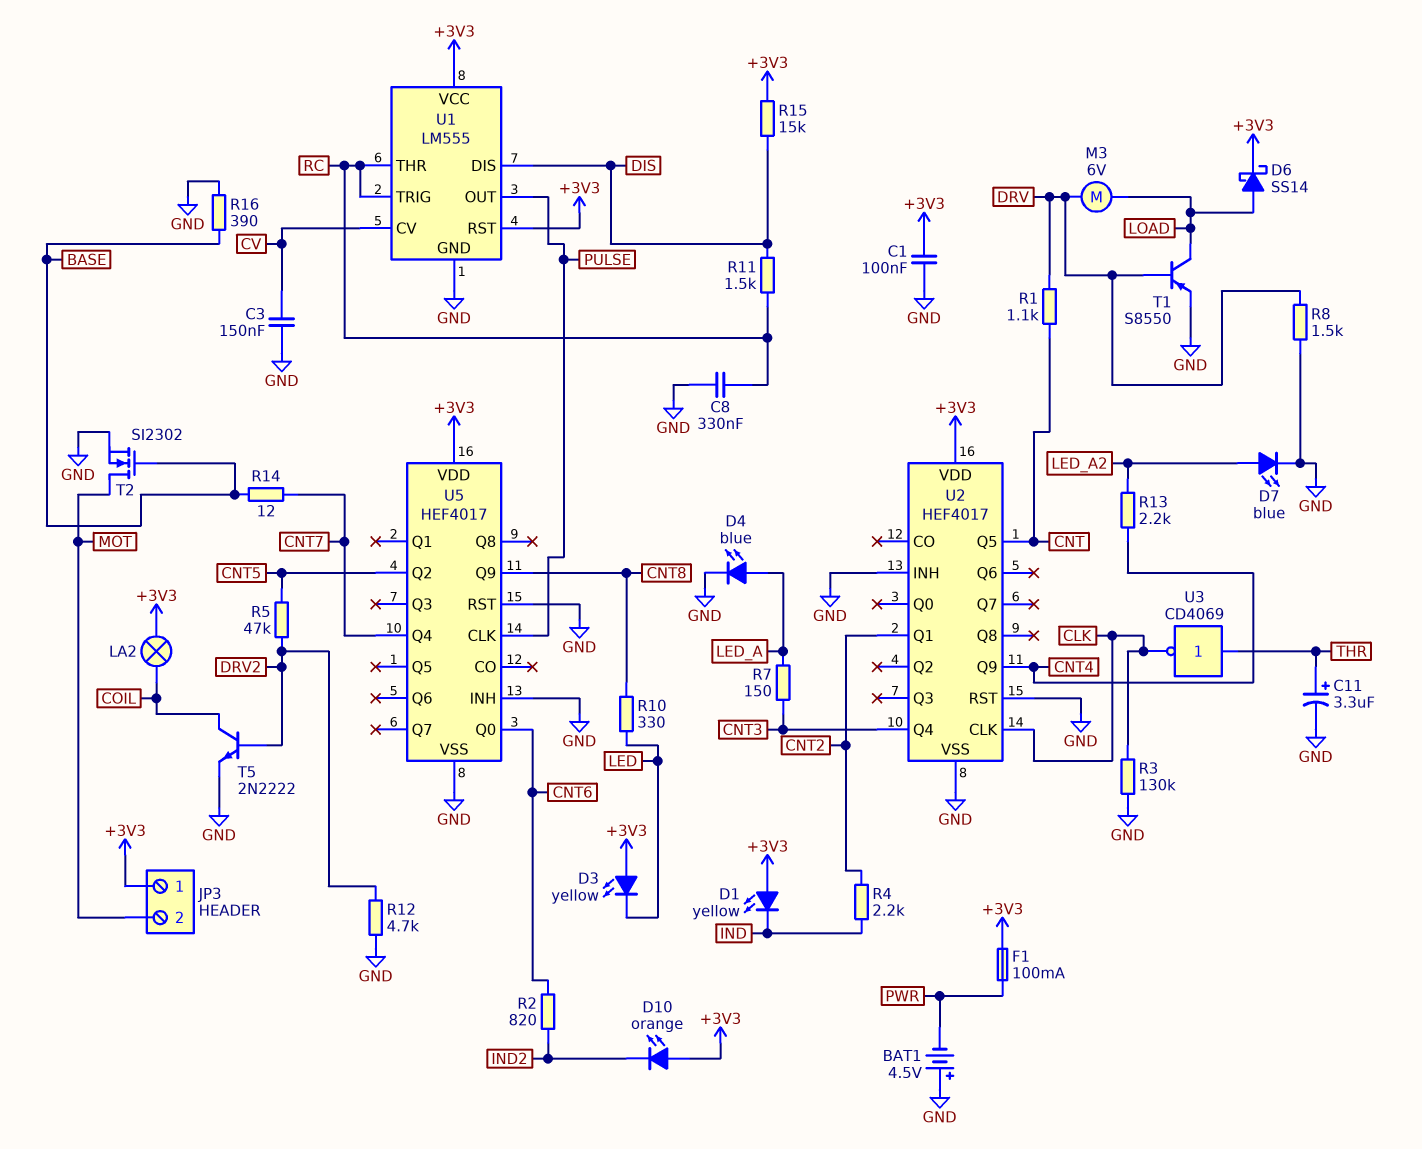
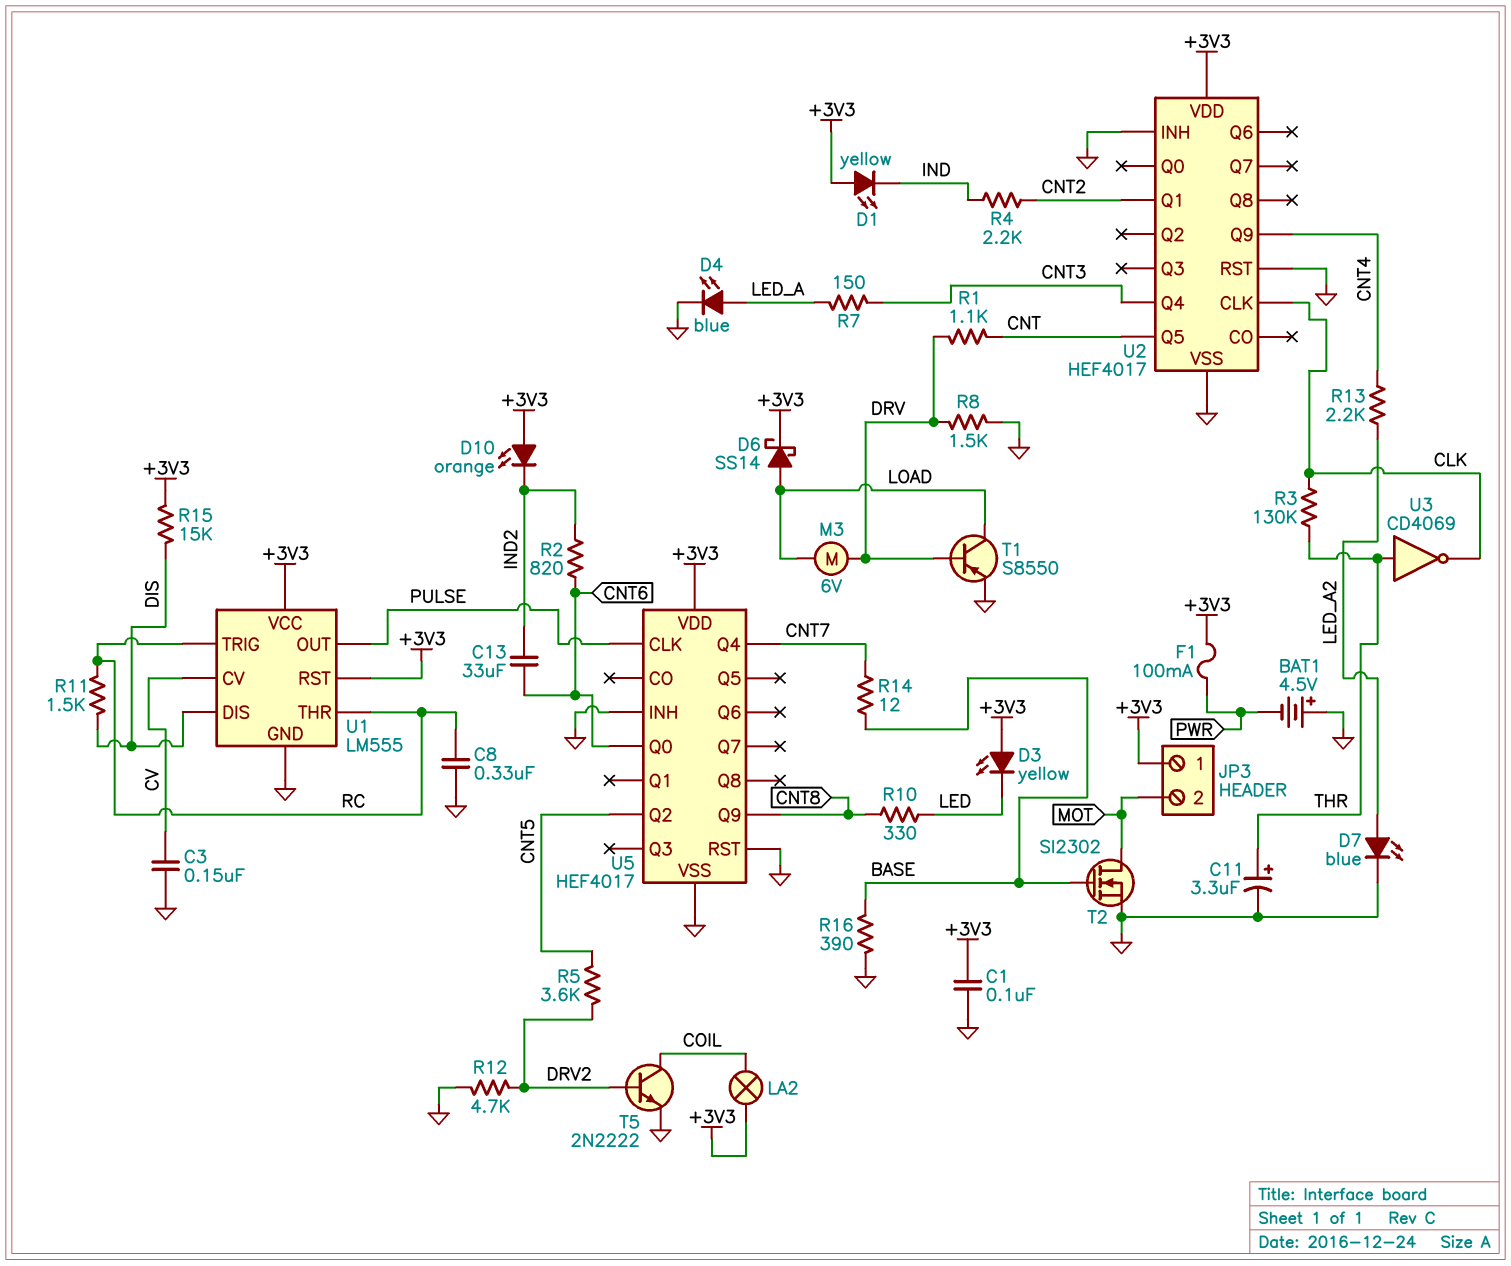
C13: none -> 33uF (CNT6, IND2)
R3: 130k (CLK, GND) -> 130k (CLK, THR)
R5: 47k (CNT5, DRV2) -> 3.6k (CNT5, DRV2)

